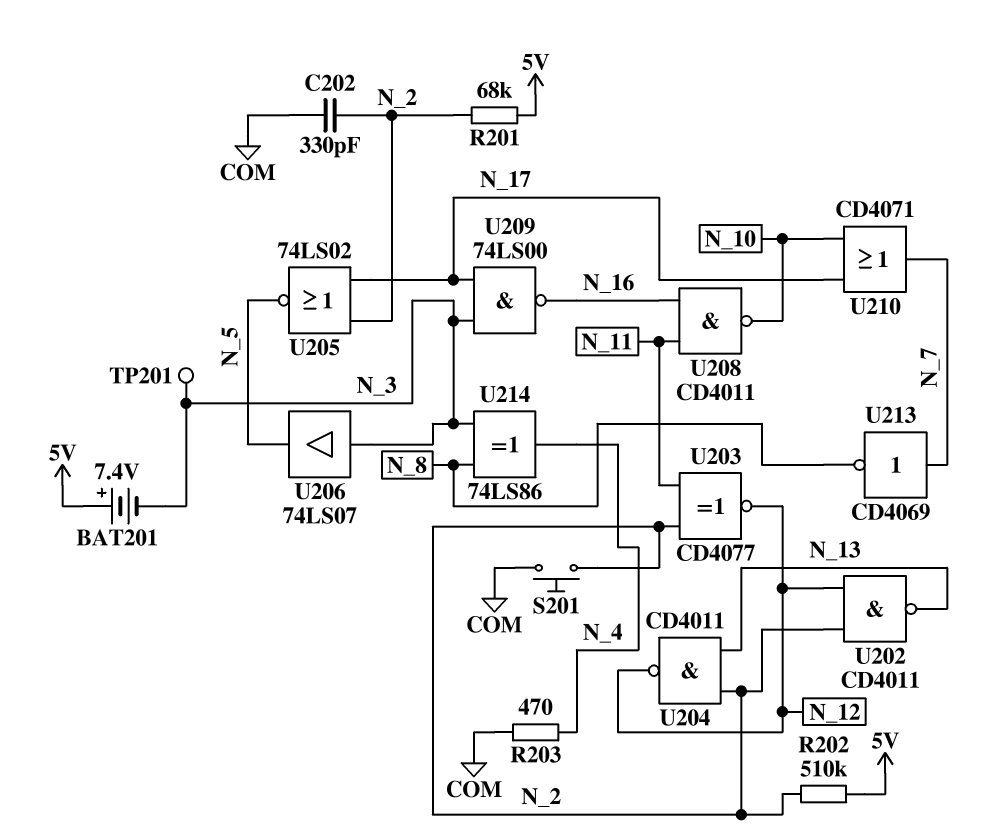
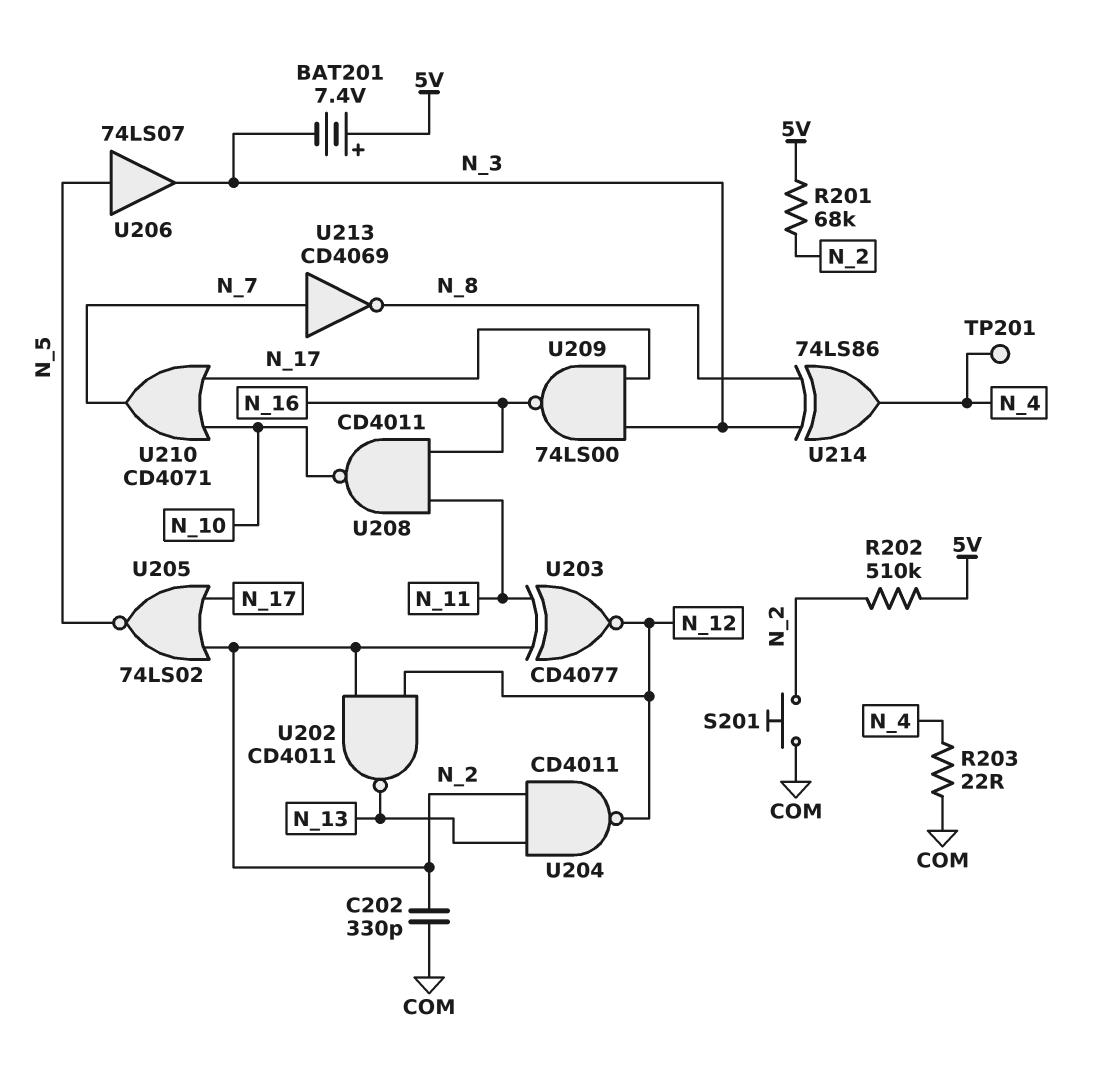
R203: 470 (COM, N_4) -> 22 (COM, N_4)
TP201: test point (N_3) -> test point (N_4)
U206: buffer 74LS07 (in N_3, out N_5) -> buffer 74LS07 (in N_5, out N_3)

